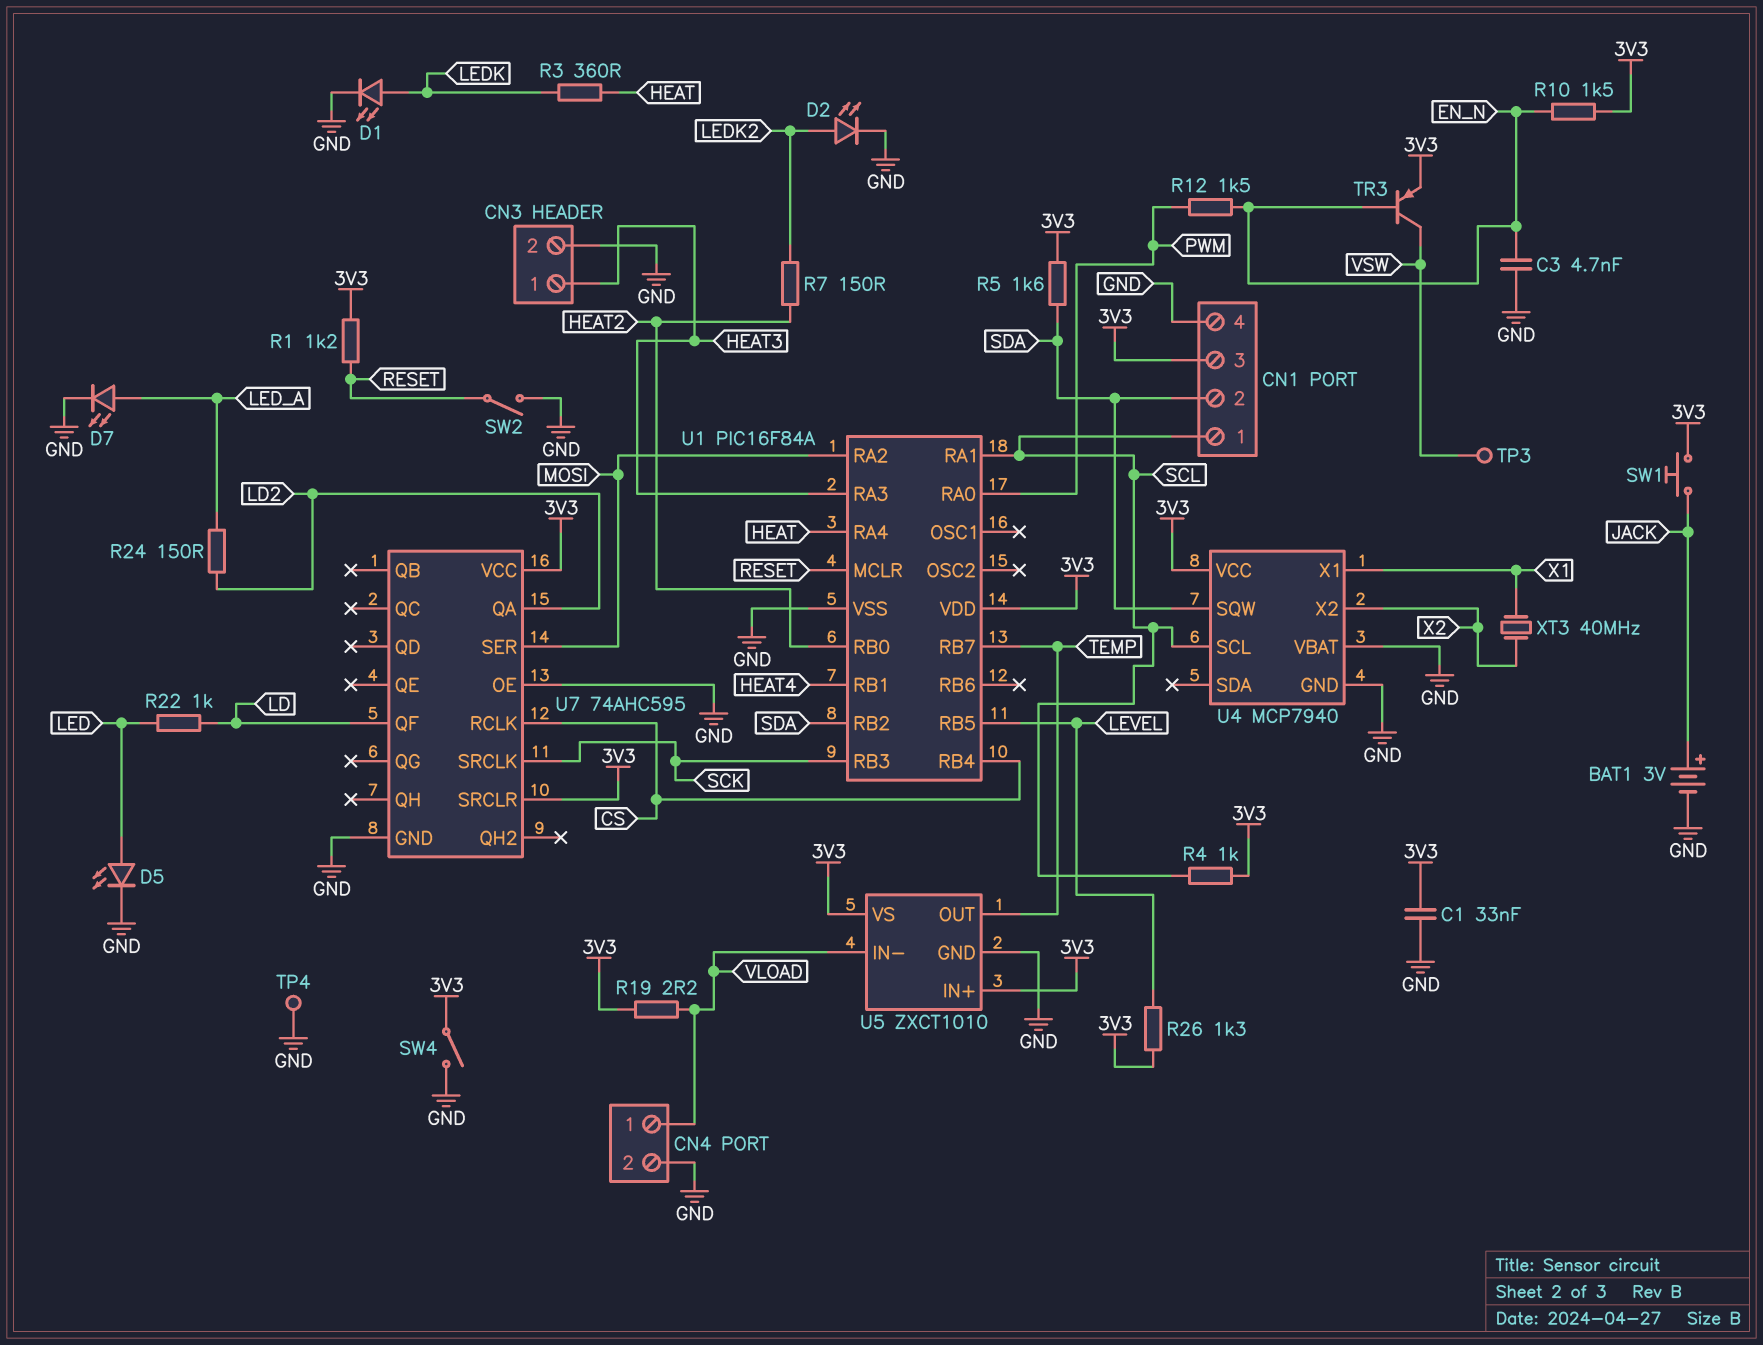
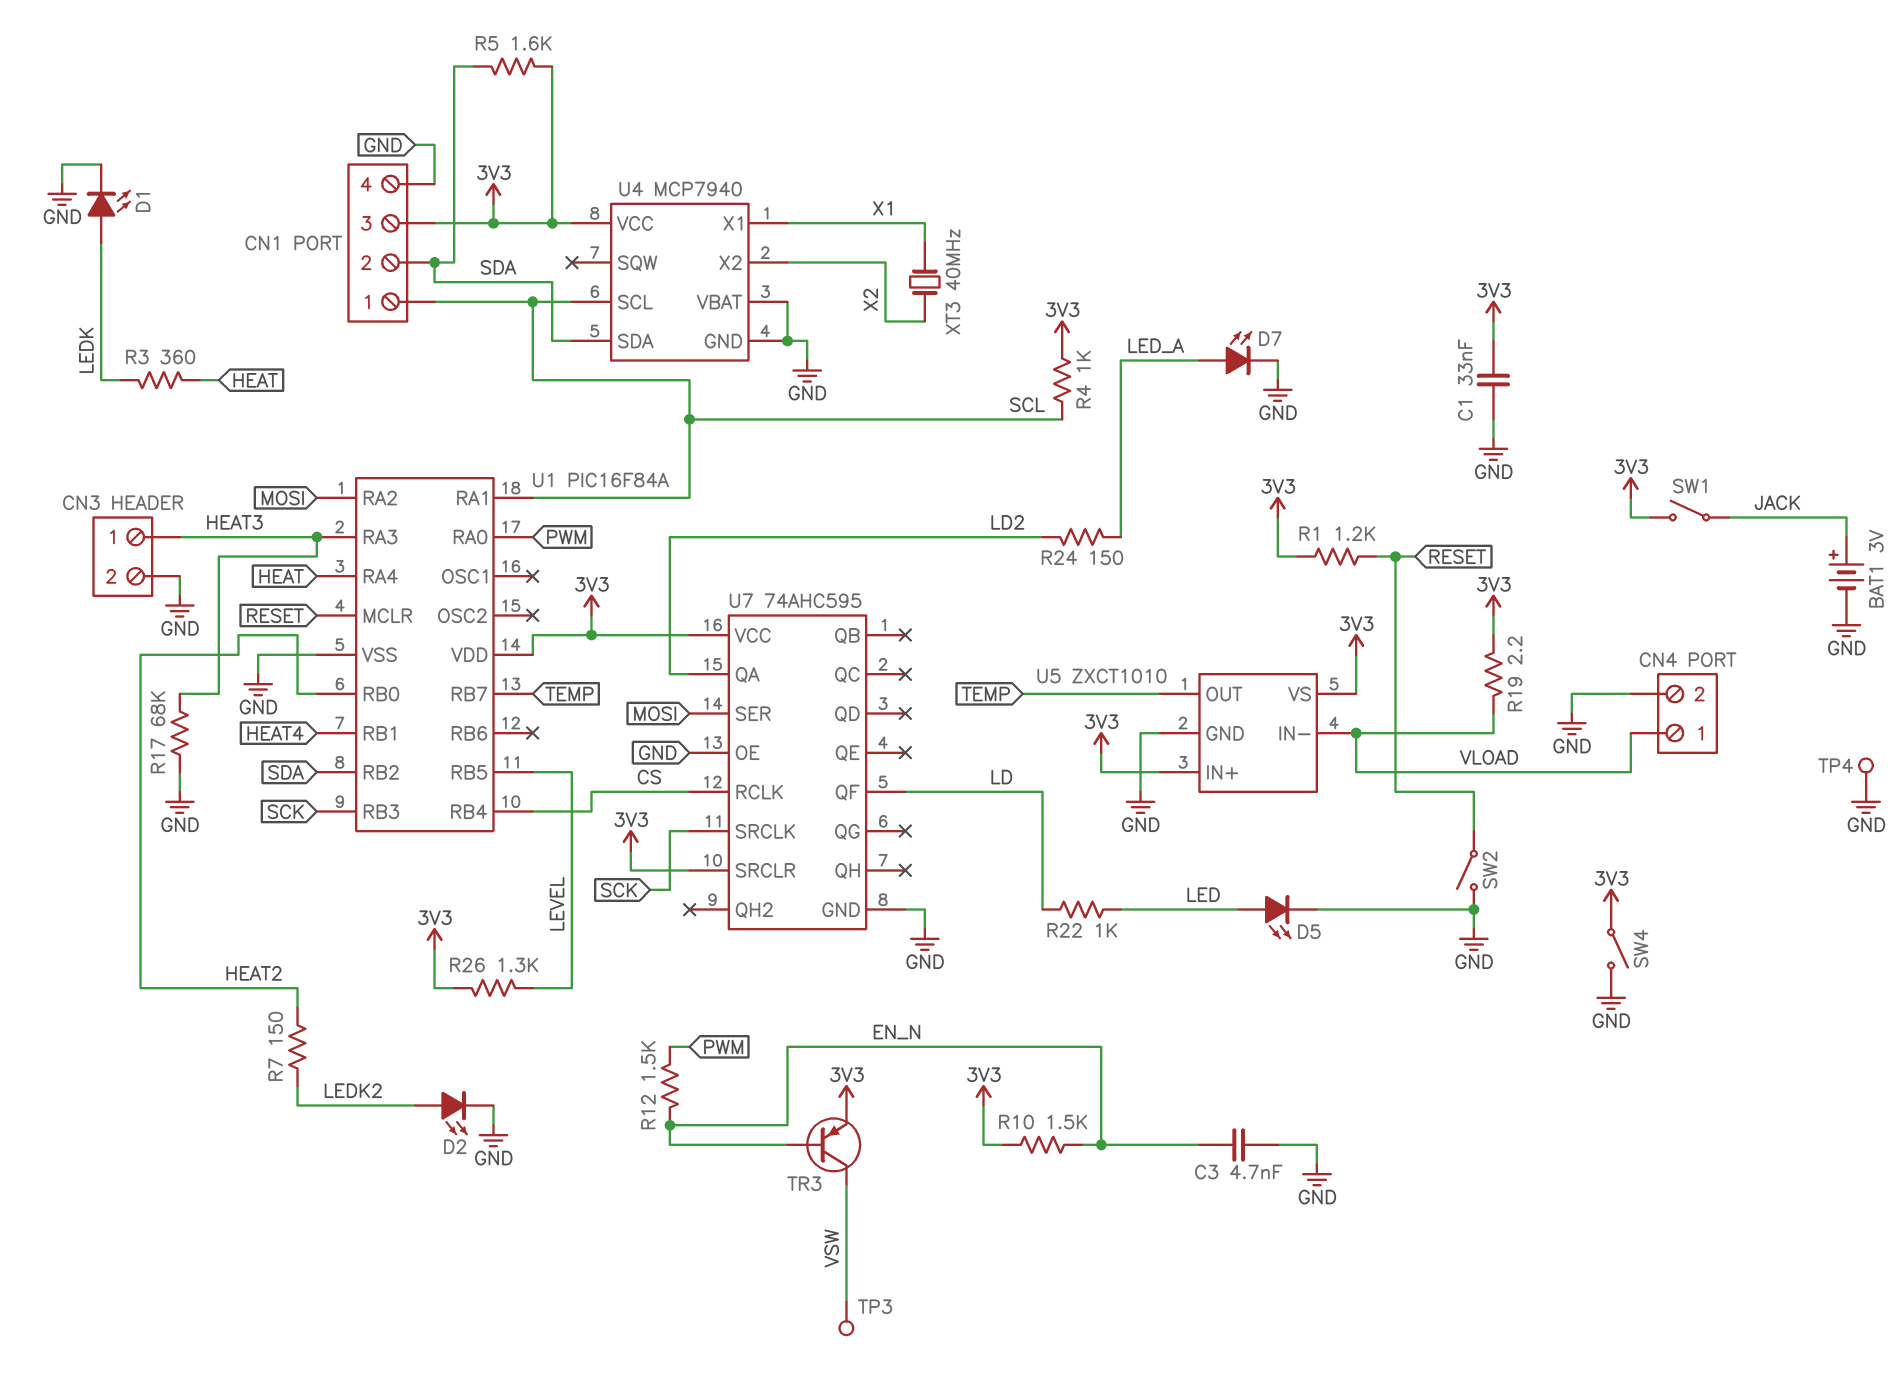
R17: none -> 68k (GND, HEAT3)
SW1: button (3V3, JACK) -> switch (3V3, JACK)
U4 pin SDA: none -> SDA
U4 pin SQW: SDA -> none

